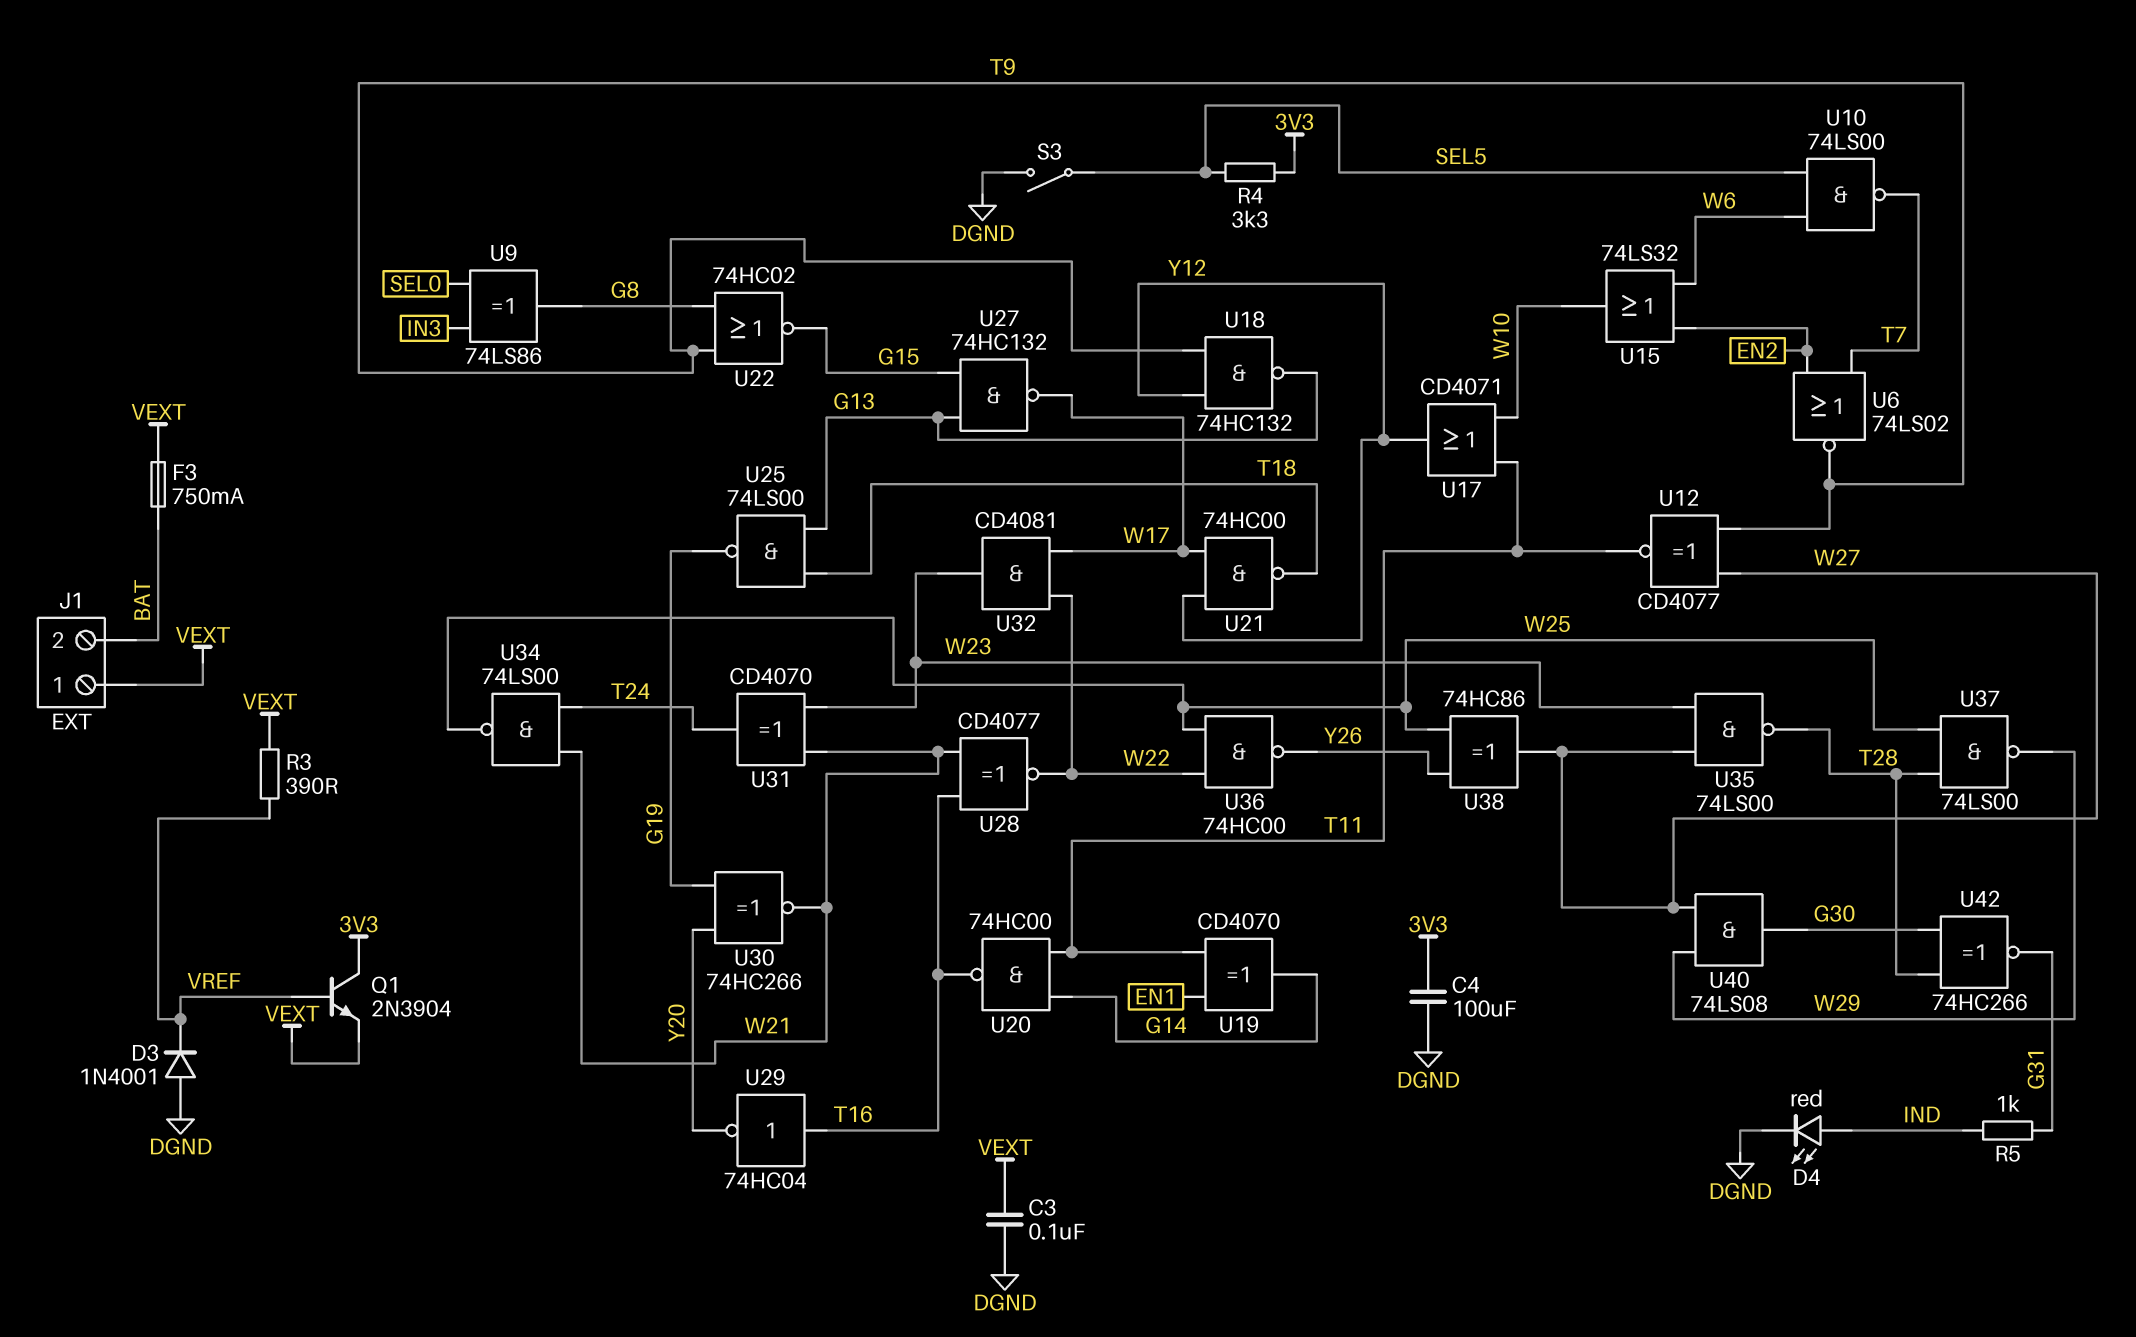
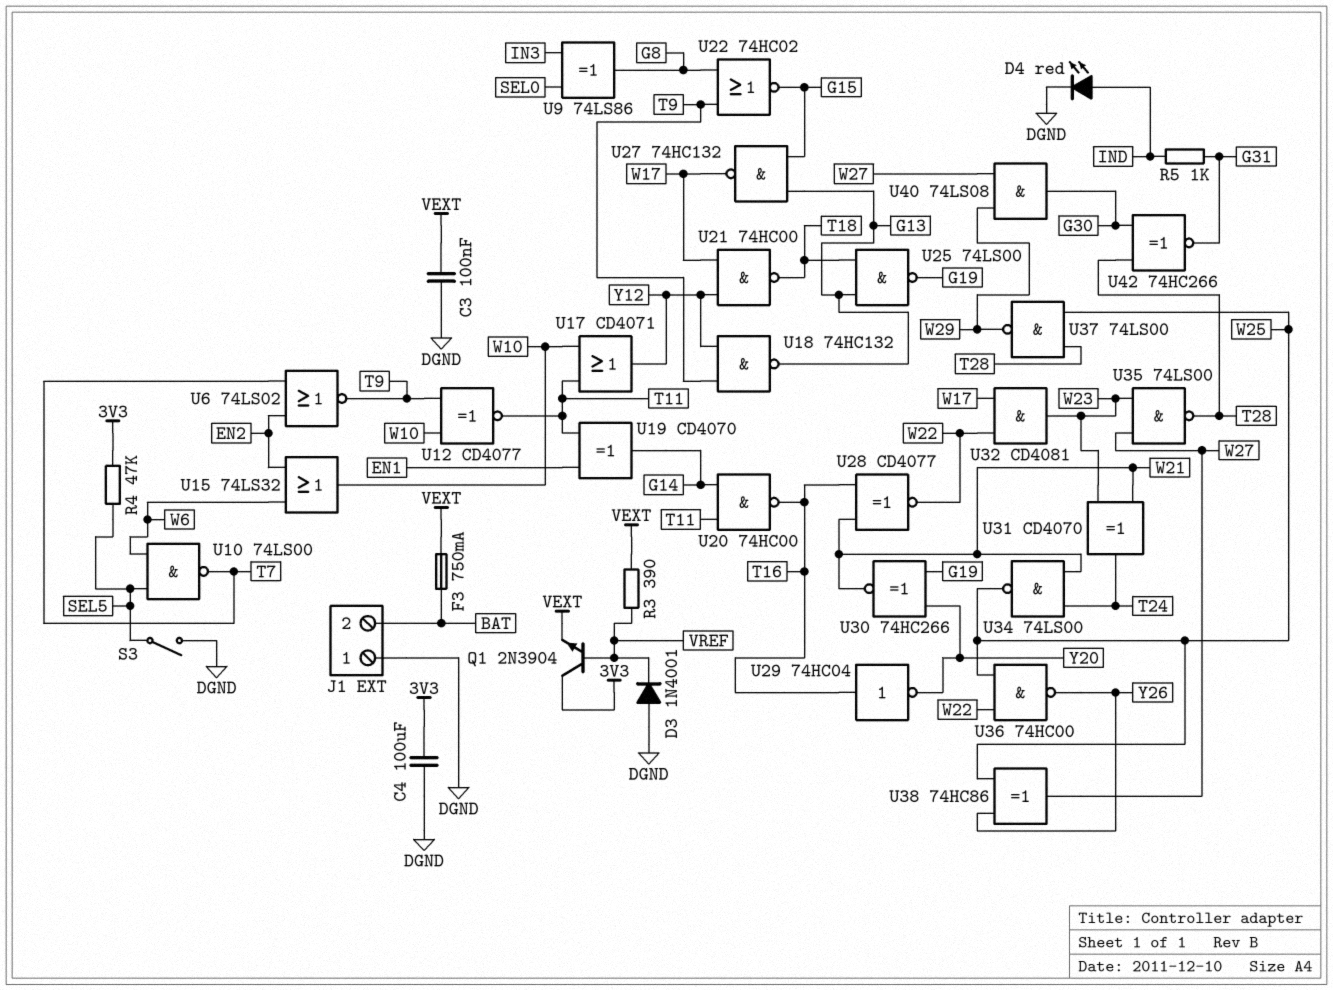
J1 pin 1: VEXT -> DGND
R4: 3.3k (3V3, SEL5) -> 47k (3V3, SEL5)
U12: XNOR CD4077 (in T9, in W27, out T11) -> XNOR CD4077 (in T9, in W10, out T11)

